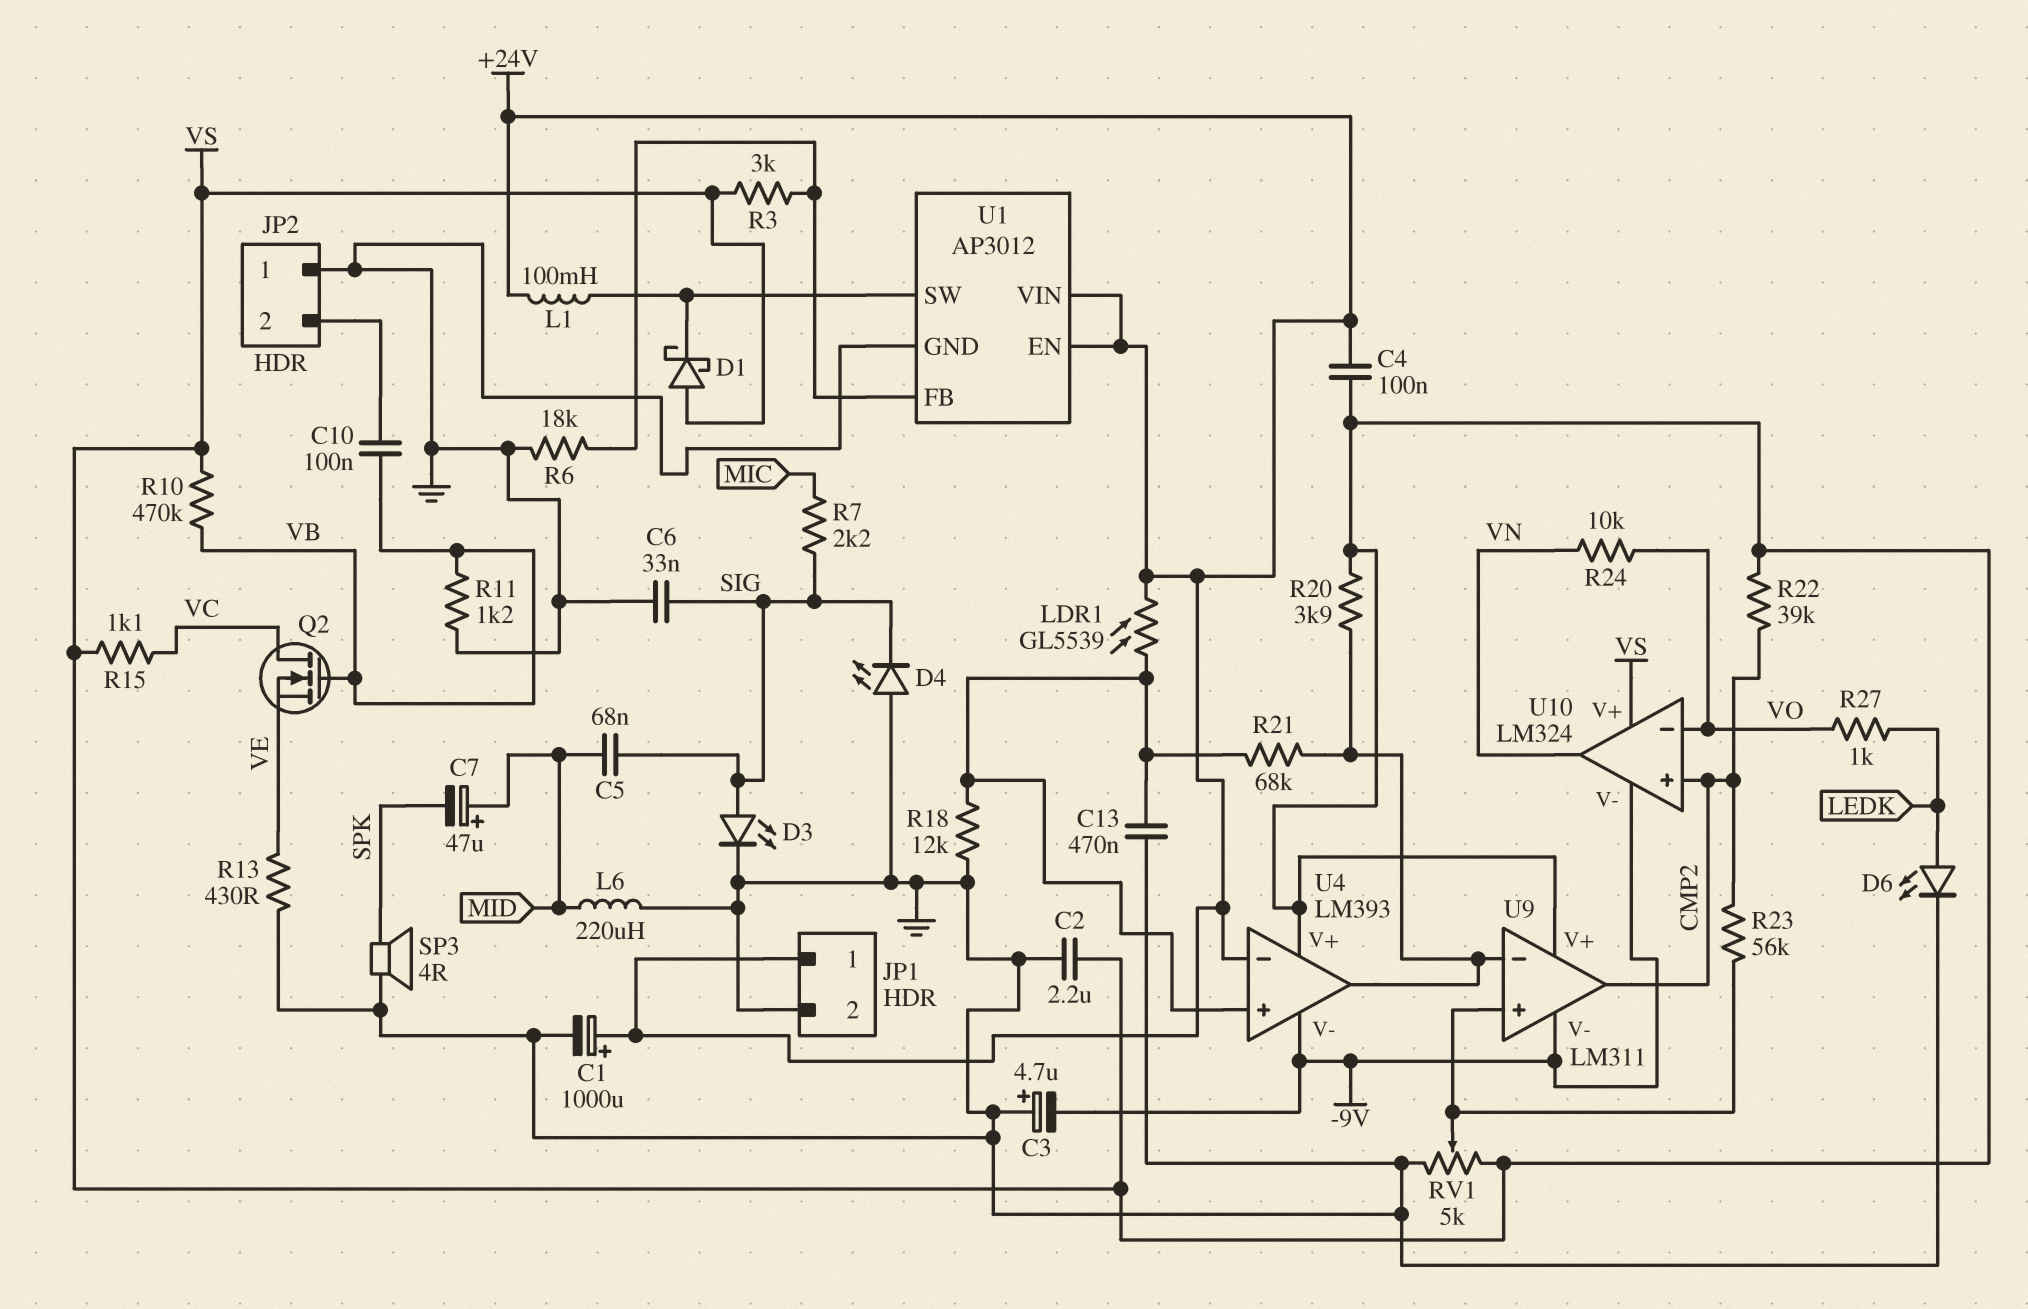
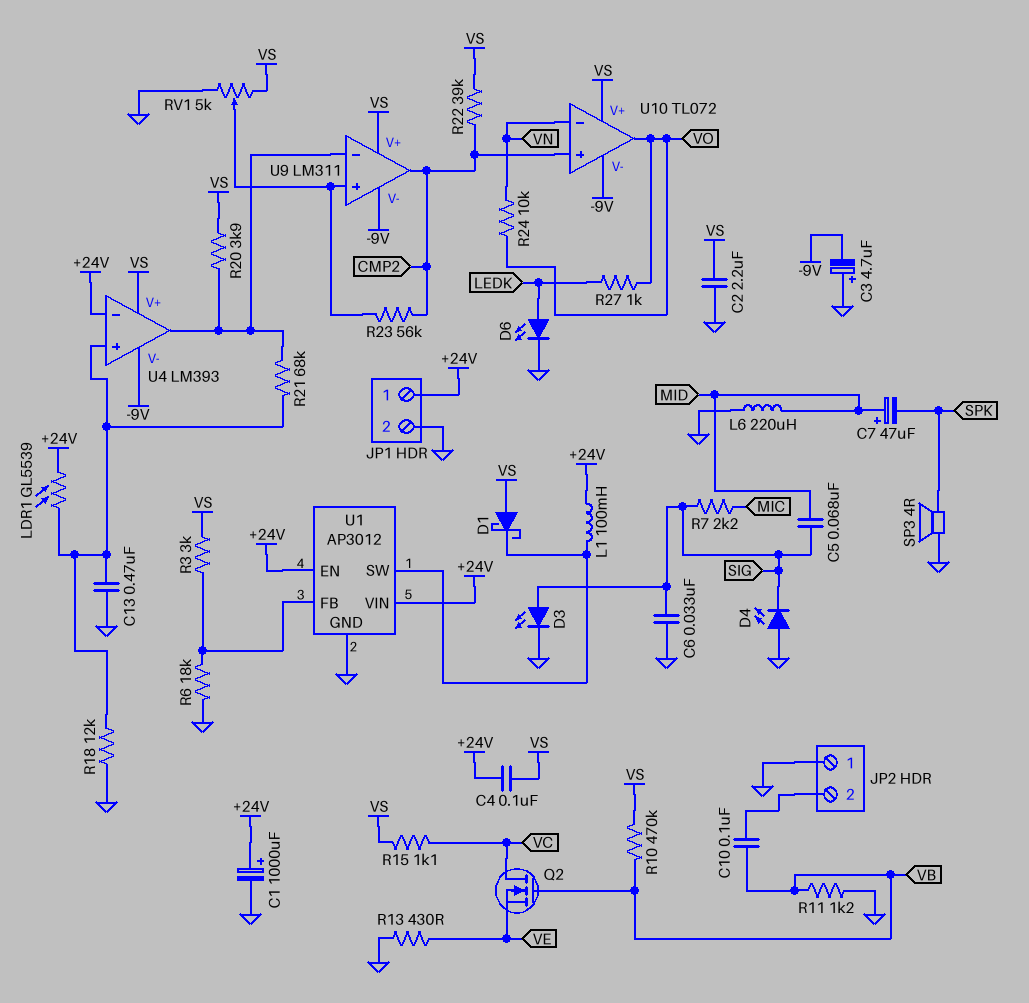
U10: LM324 -> TL072
U10 pin in-: VO -> VN
U10 pin out: VN -> VO

